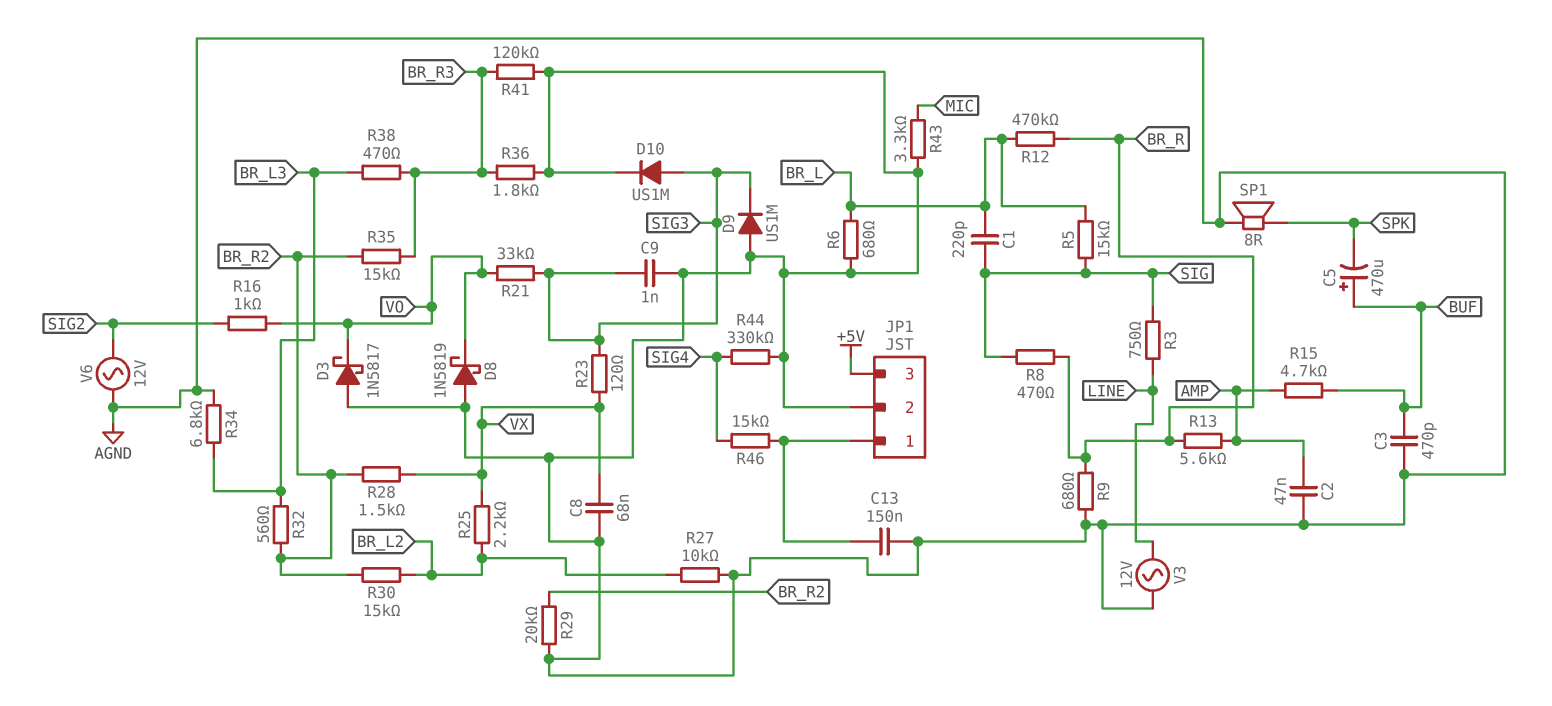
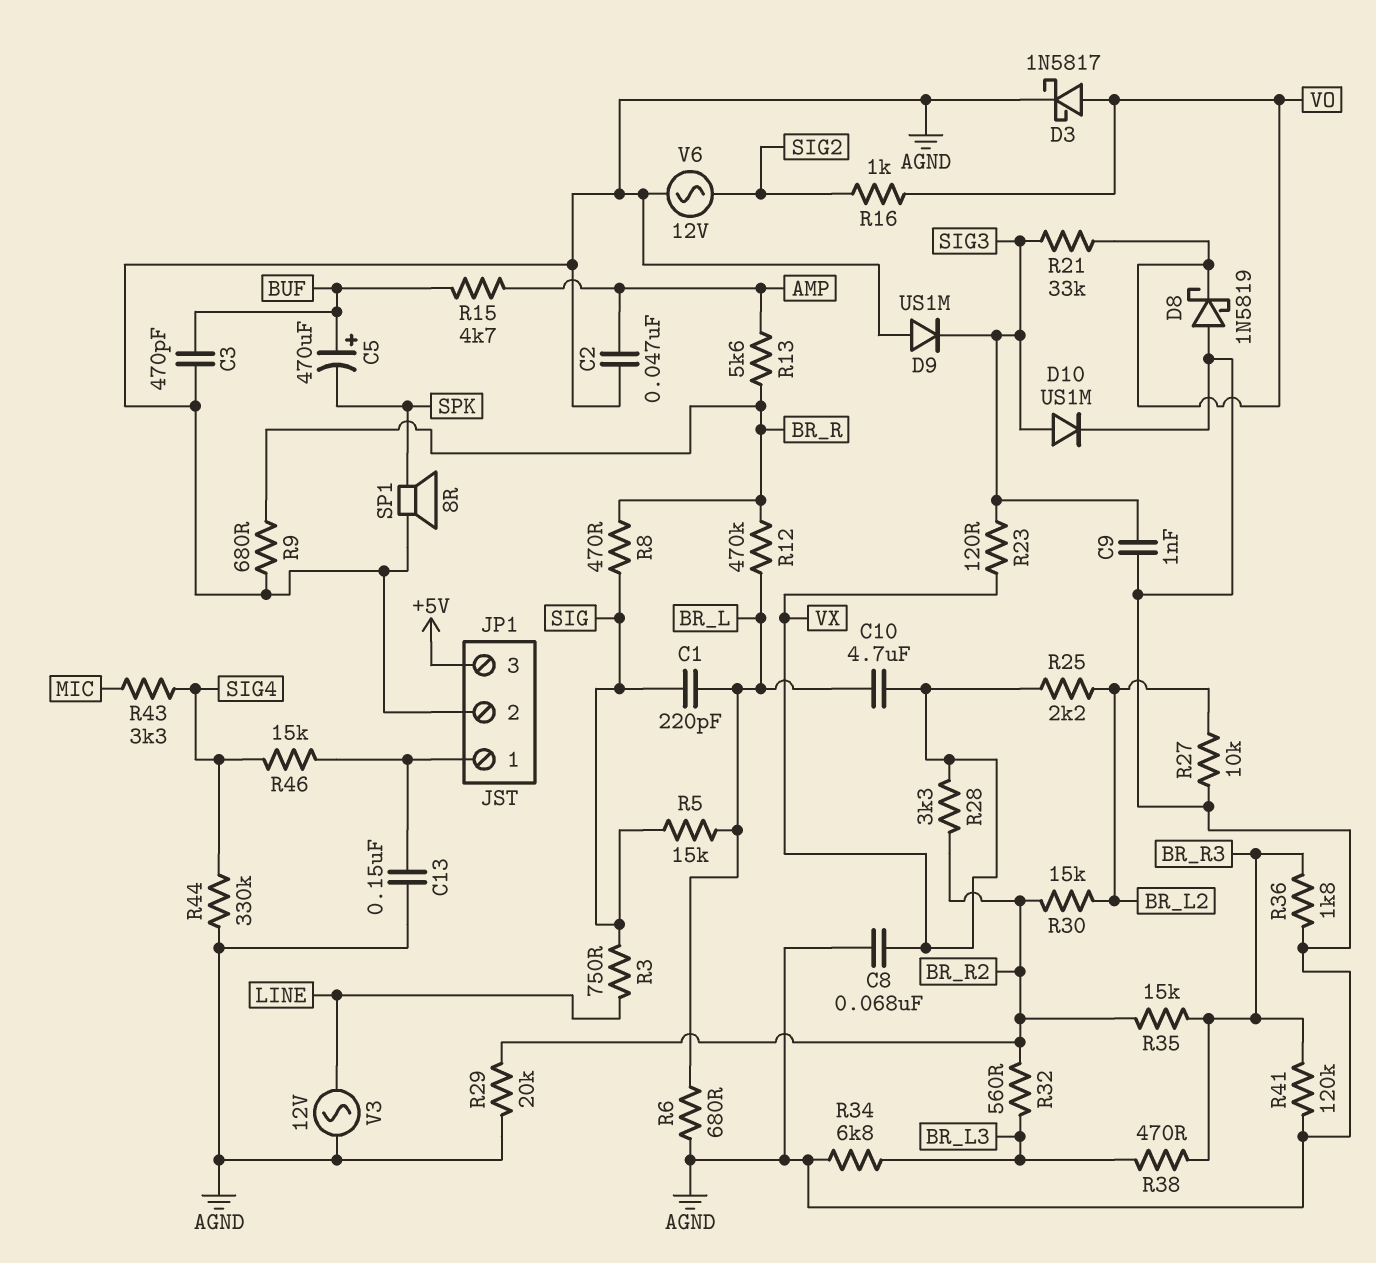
C10: none -> 4.7uF (BR_L, VX)
D3: schottky 1N5817 (A AGND, K VO) -> schottky 1N5817 (A VO, K AGND)
R28: 1.5k (BR_R2, VX) -> 3.3k (BR_R2, VX)
R43: 3.3k (AGND, MIC) -> 3.3k (MIC, SIG4)

